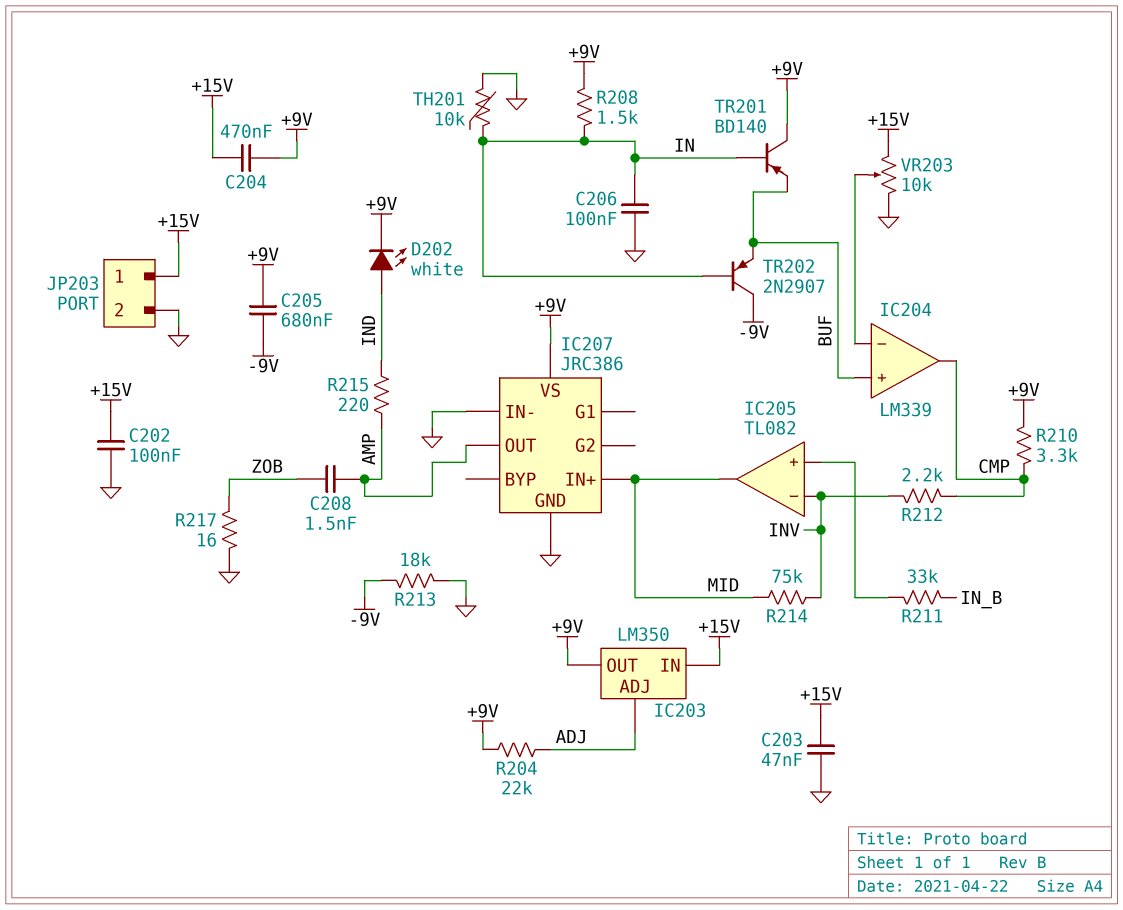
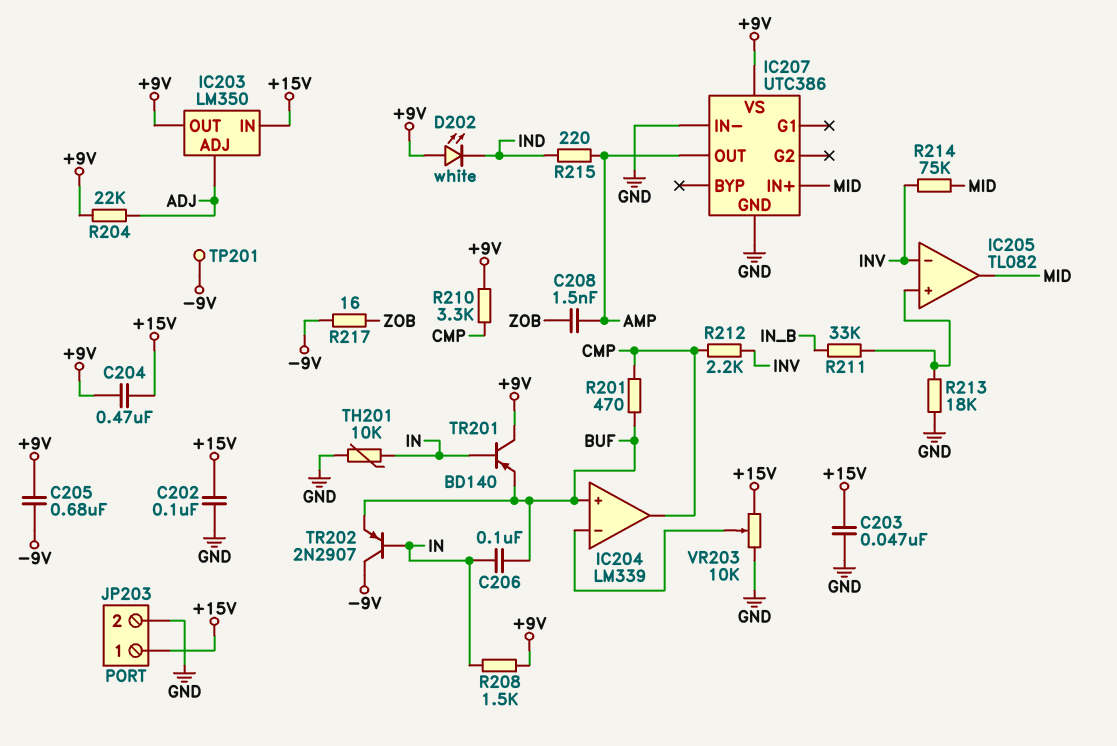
C206: 100nF (GND, IN) -> 100nF (BUF, IN)
D202: LED white (A IND, K +9V) -> LED white (A +9V, K IND)
IC207: JRC386 -> UTC386
R201: none -> 470 (BUF, CMP)
R213: 18k (-9V, GND) -> 18k (GND, IC205/in+)
R217: 16 (GND, ZOB) -> 16 (-9V, ZOB)
TP201: none -> test point (-9V)

